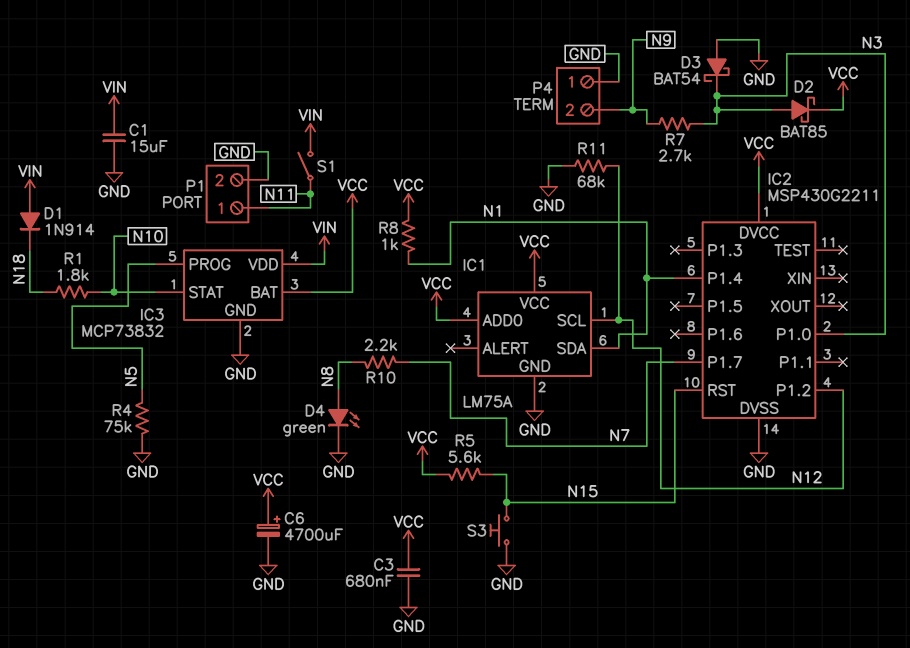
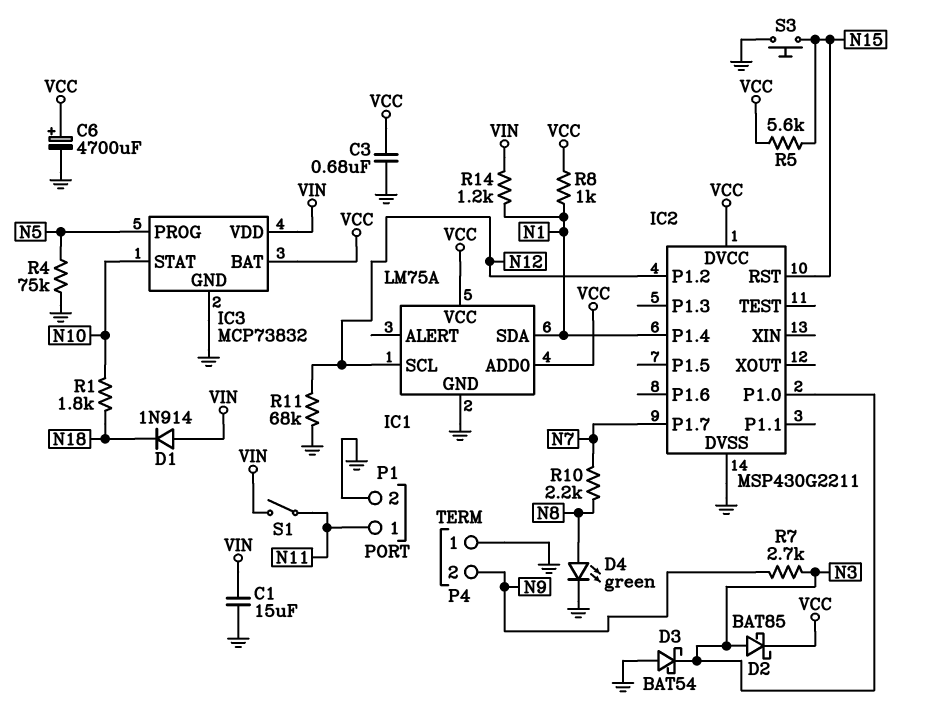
R14: none -> 1.2k (N1, VIN)

